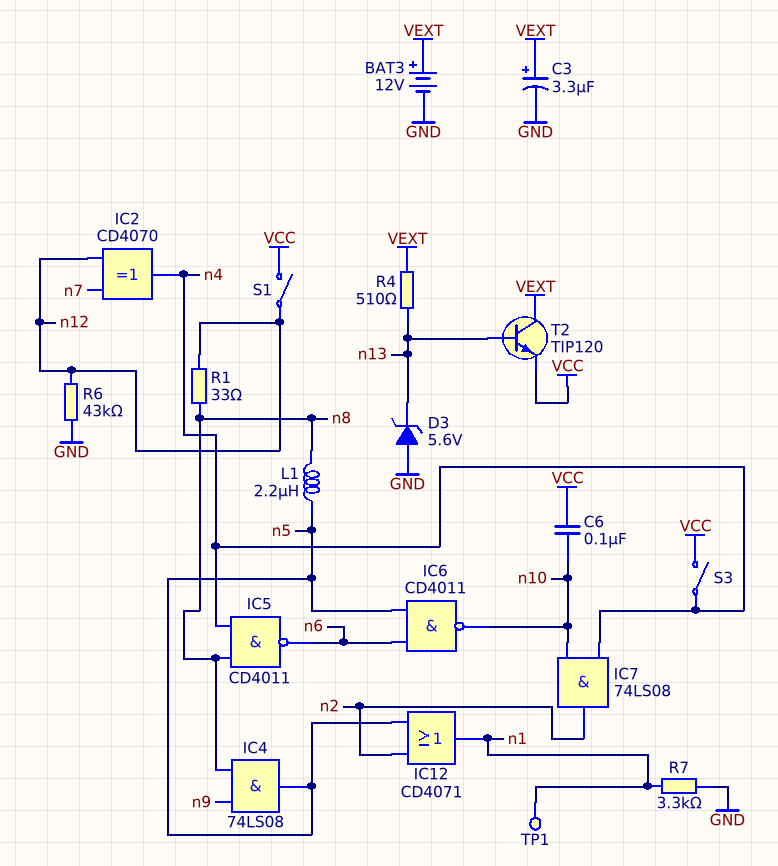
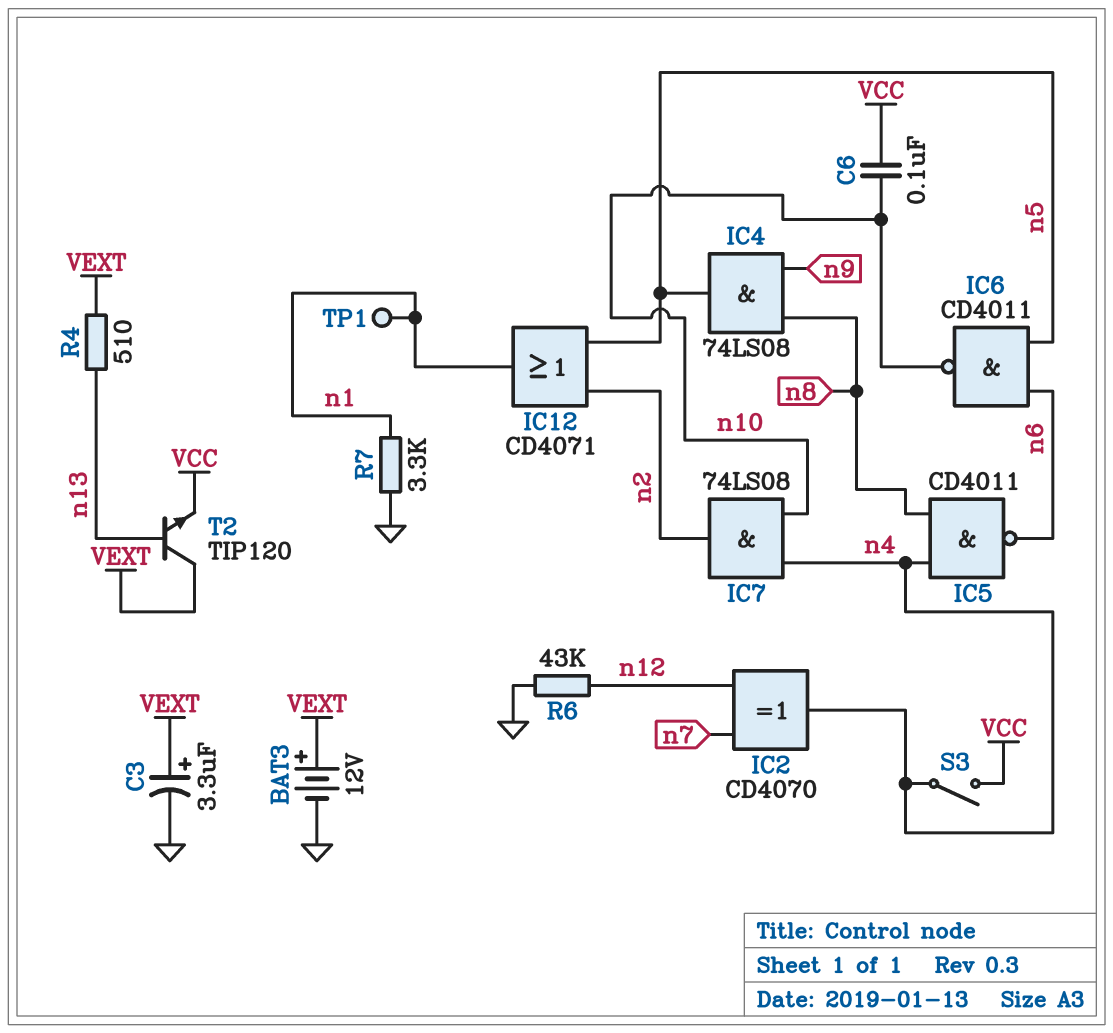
D3: zener 5.6V (A GND, K n13) -> none
L1: 2.2uH (n5, n8) -> none
R1: 33 (n8, n12) -> none
S1: switch (VCC, n12) -> none

